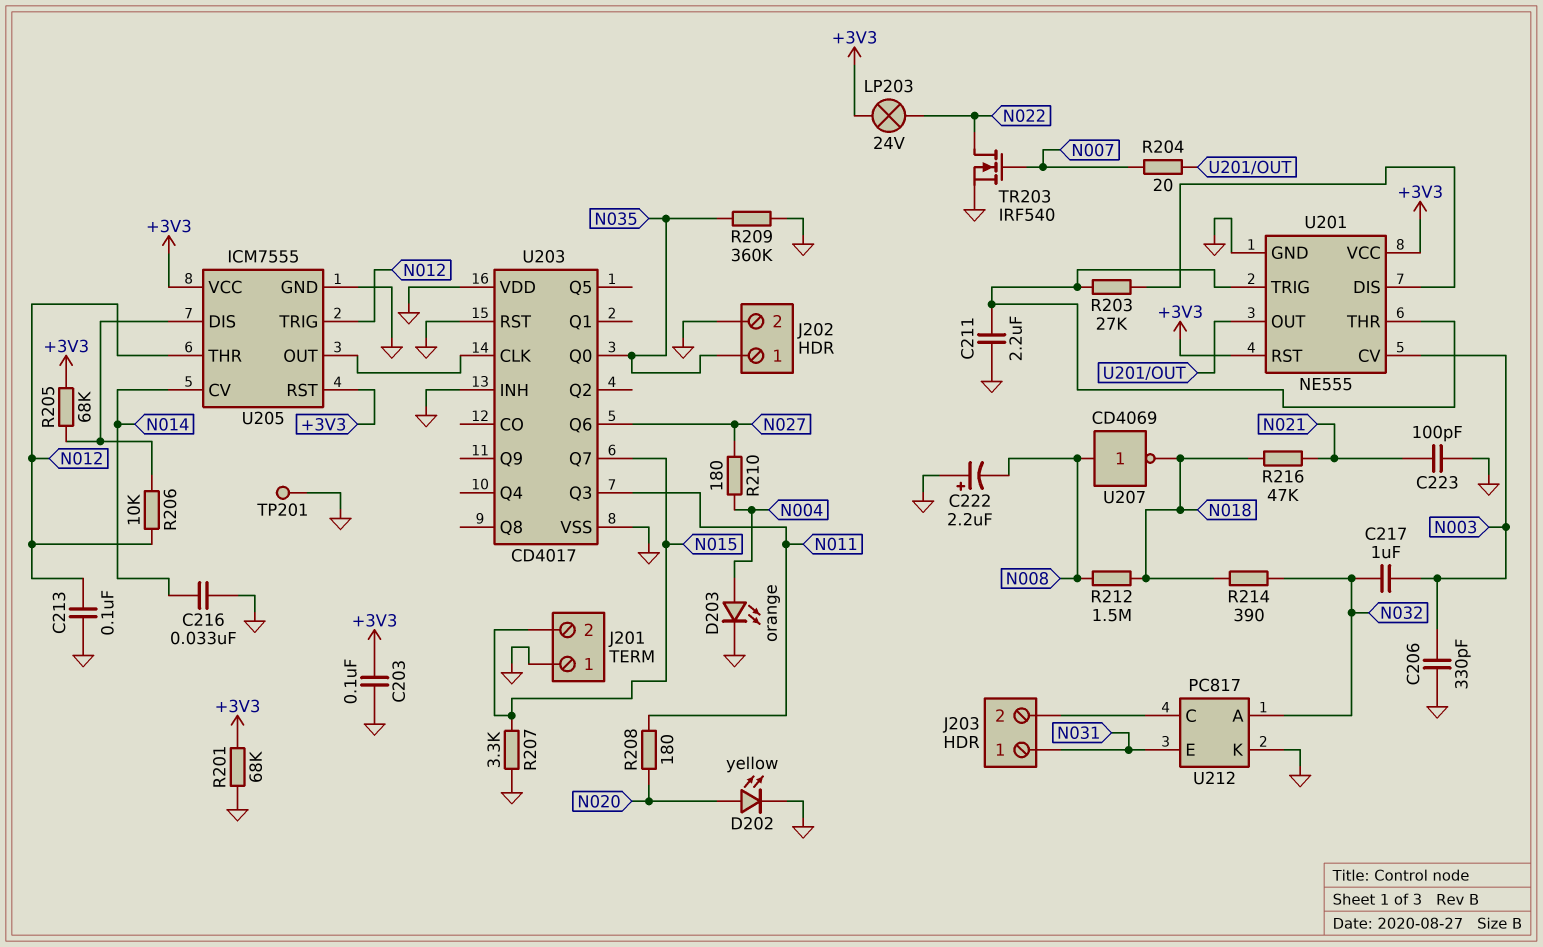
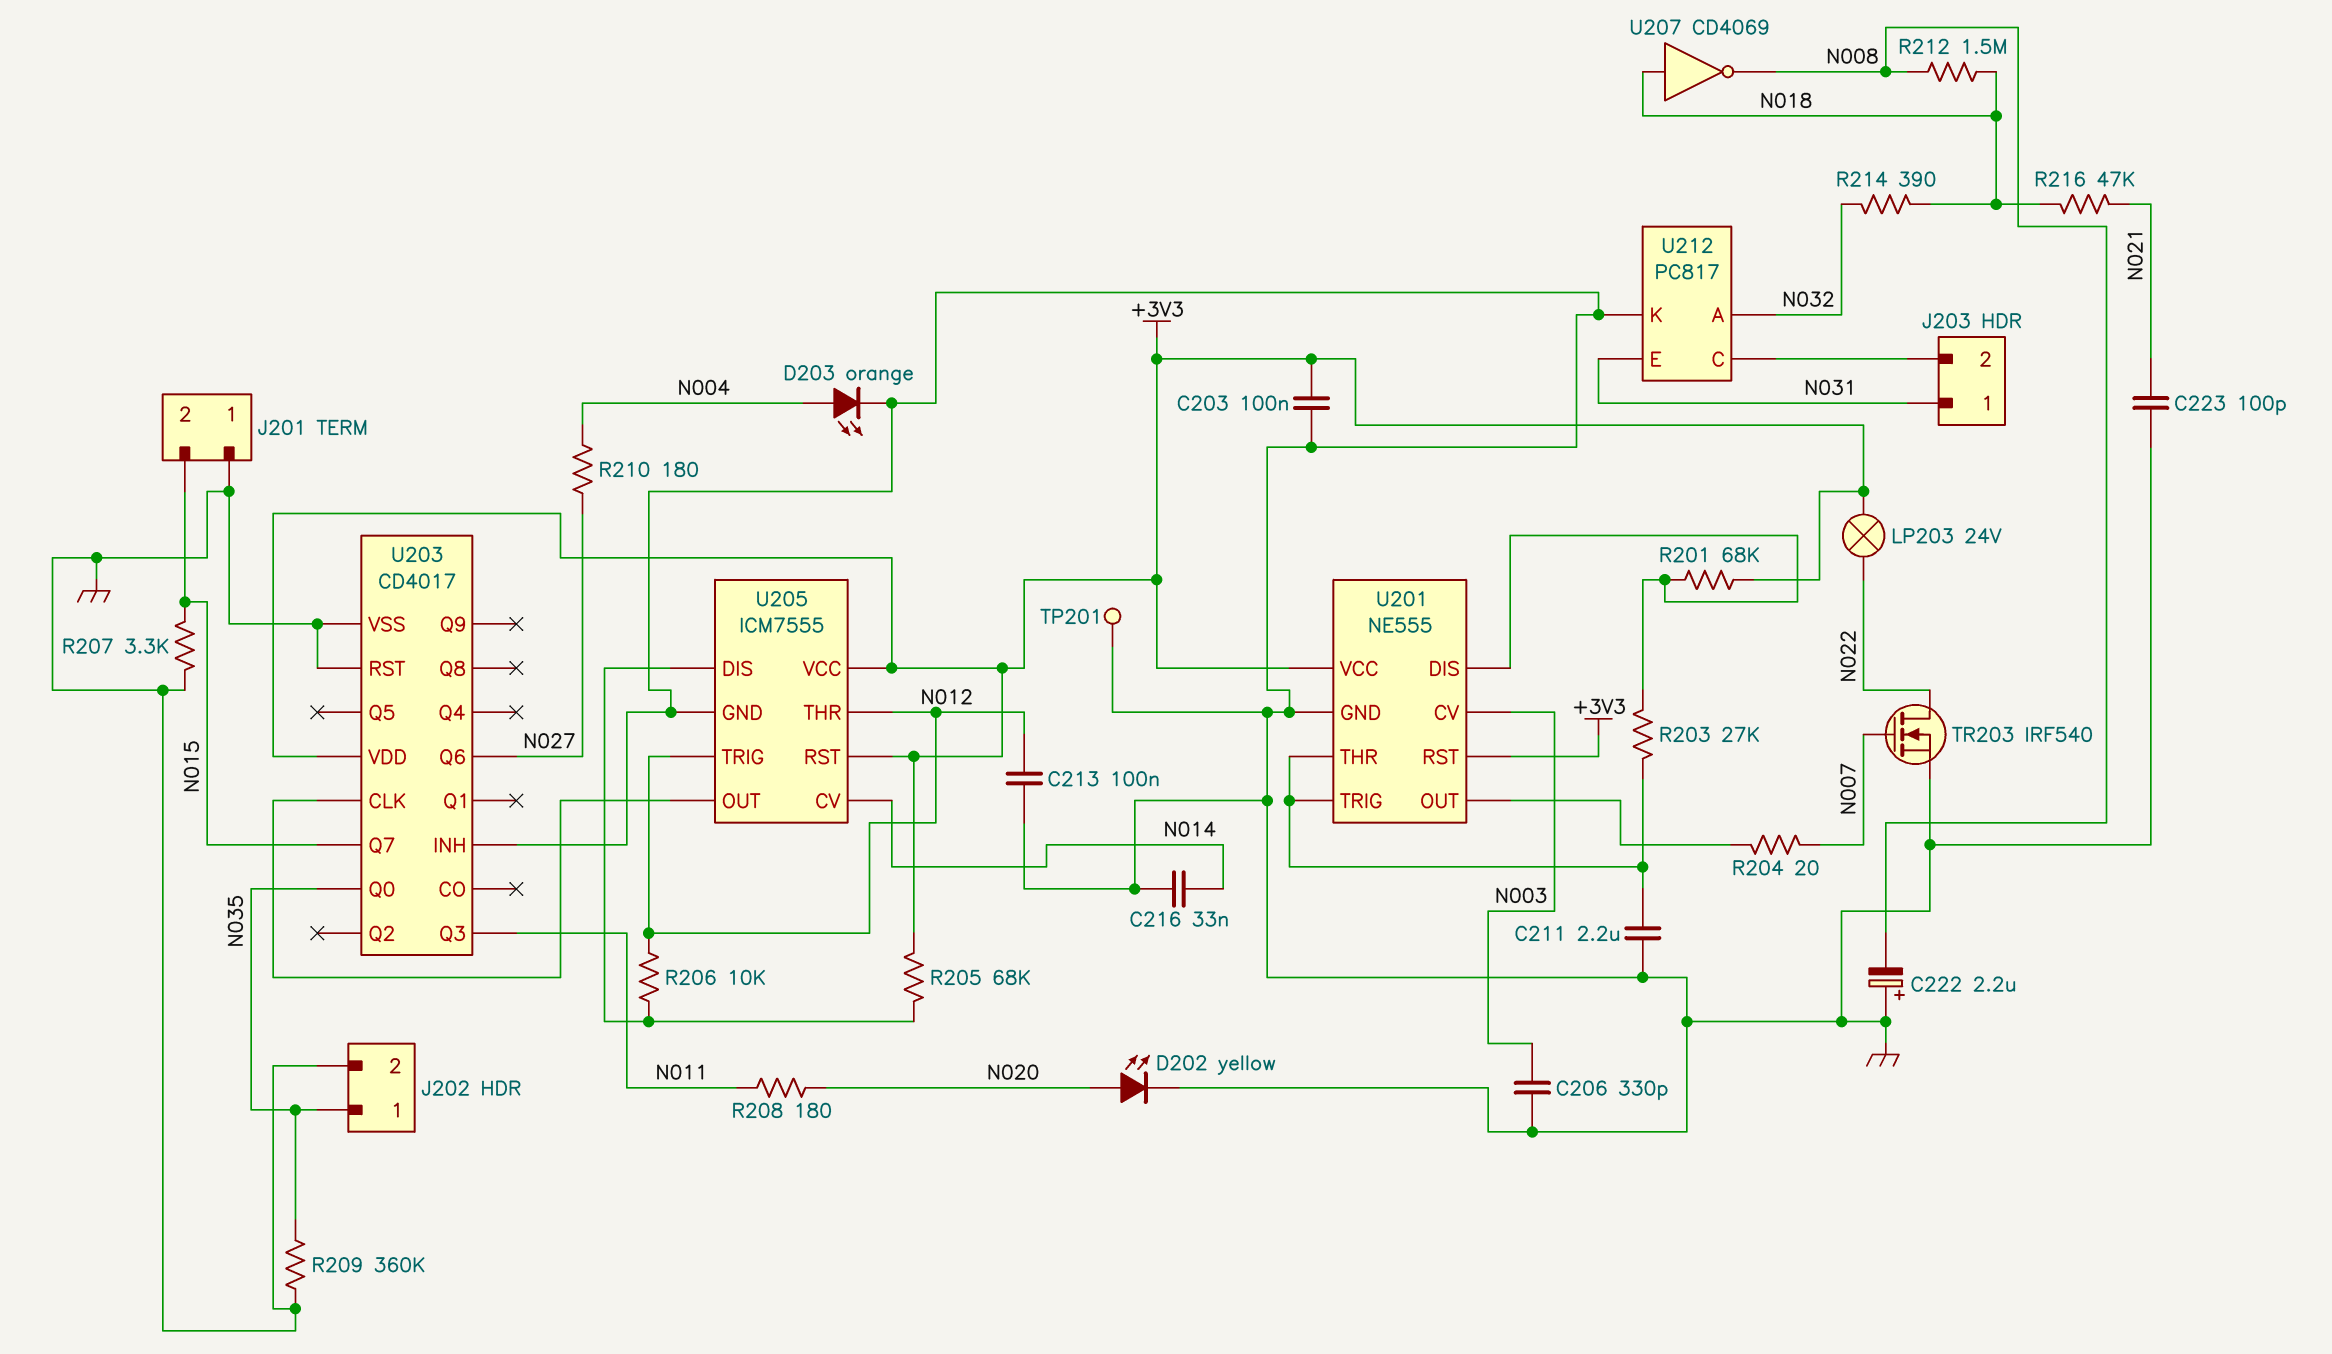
C217: 1uF (N003, N032) -> none
R201: 68k (+3V3, GND) -> 68k (+3V3, U201/DIS)
U203 pin VDD: GND -> +3V3
U207: NOT CD4069 (in N008, out N018) -> NOT CD4069 (in N018, out N008)

